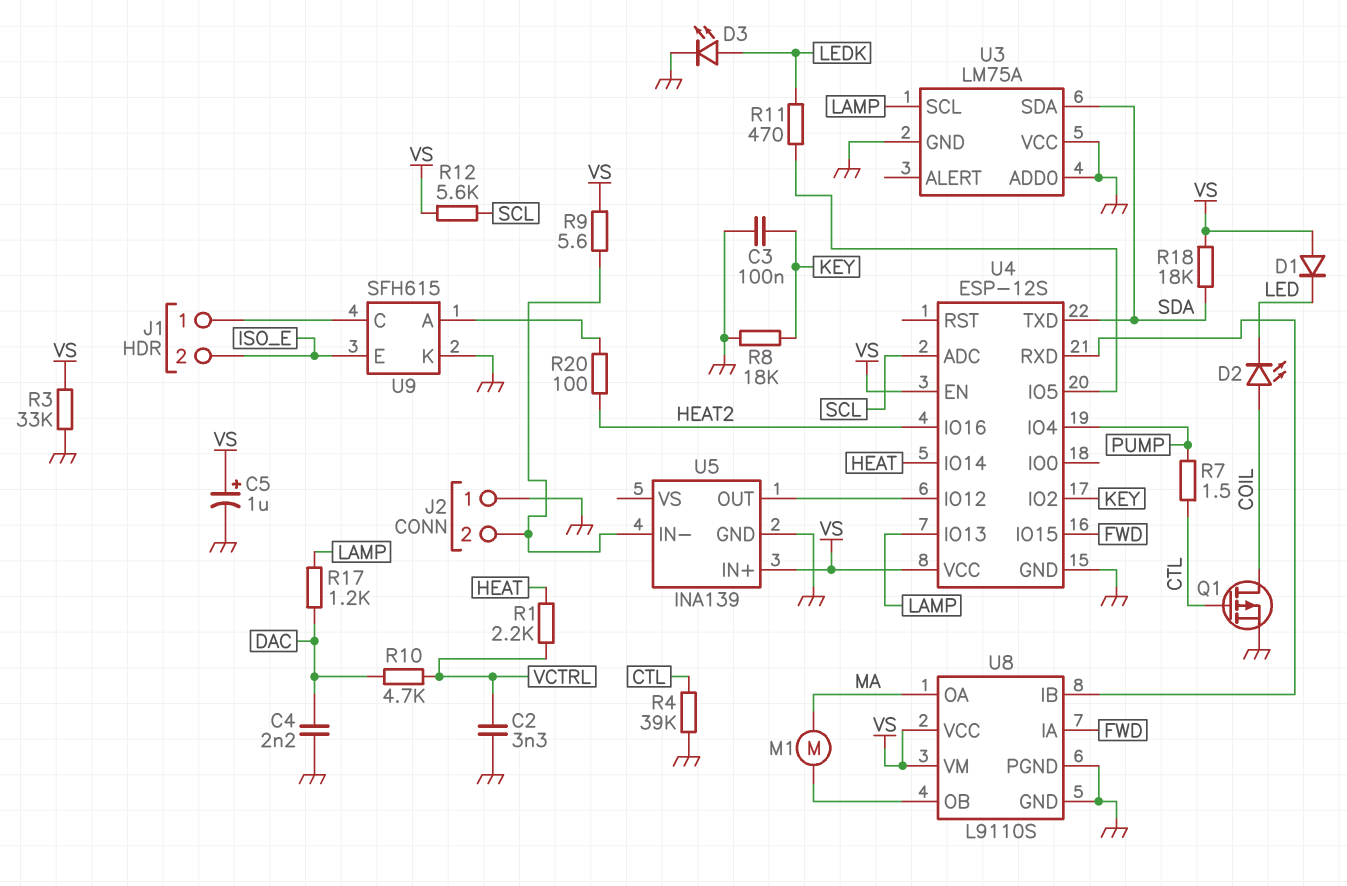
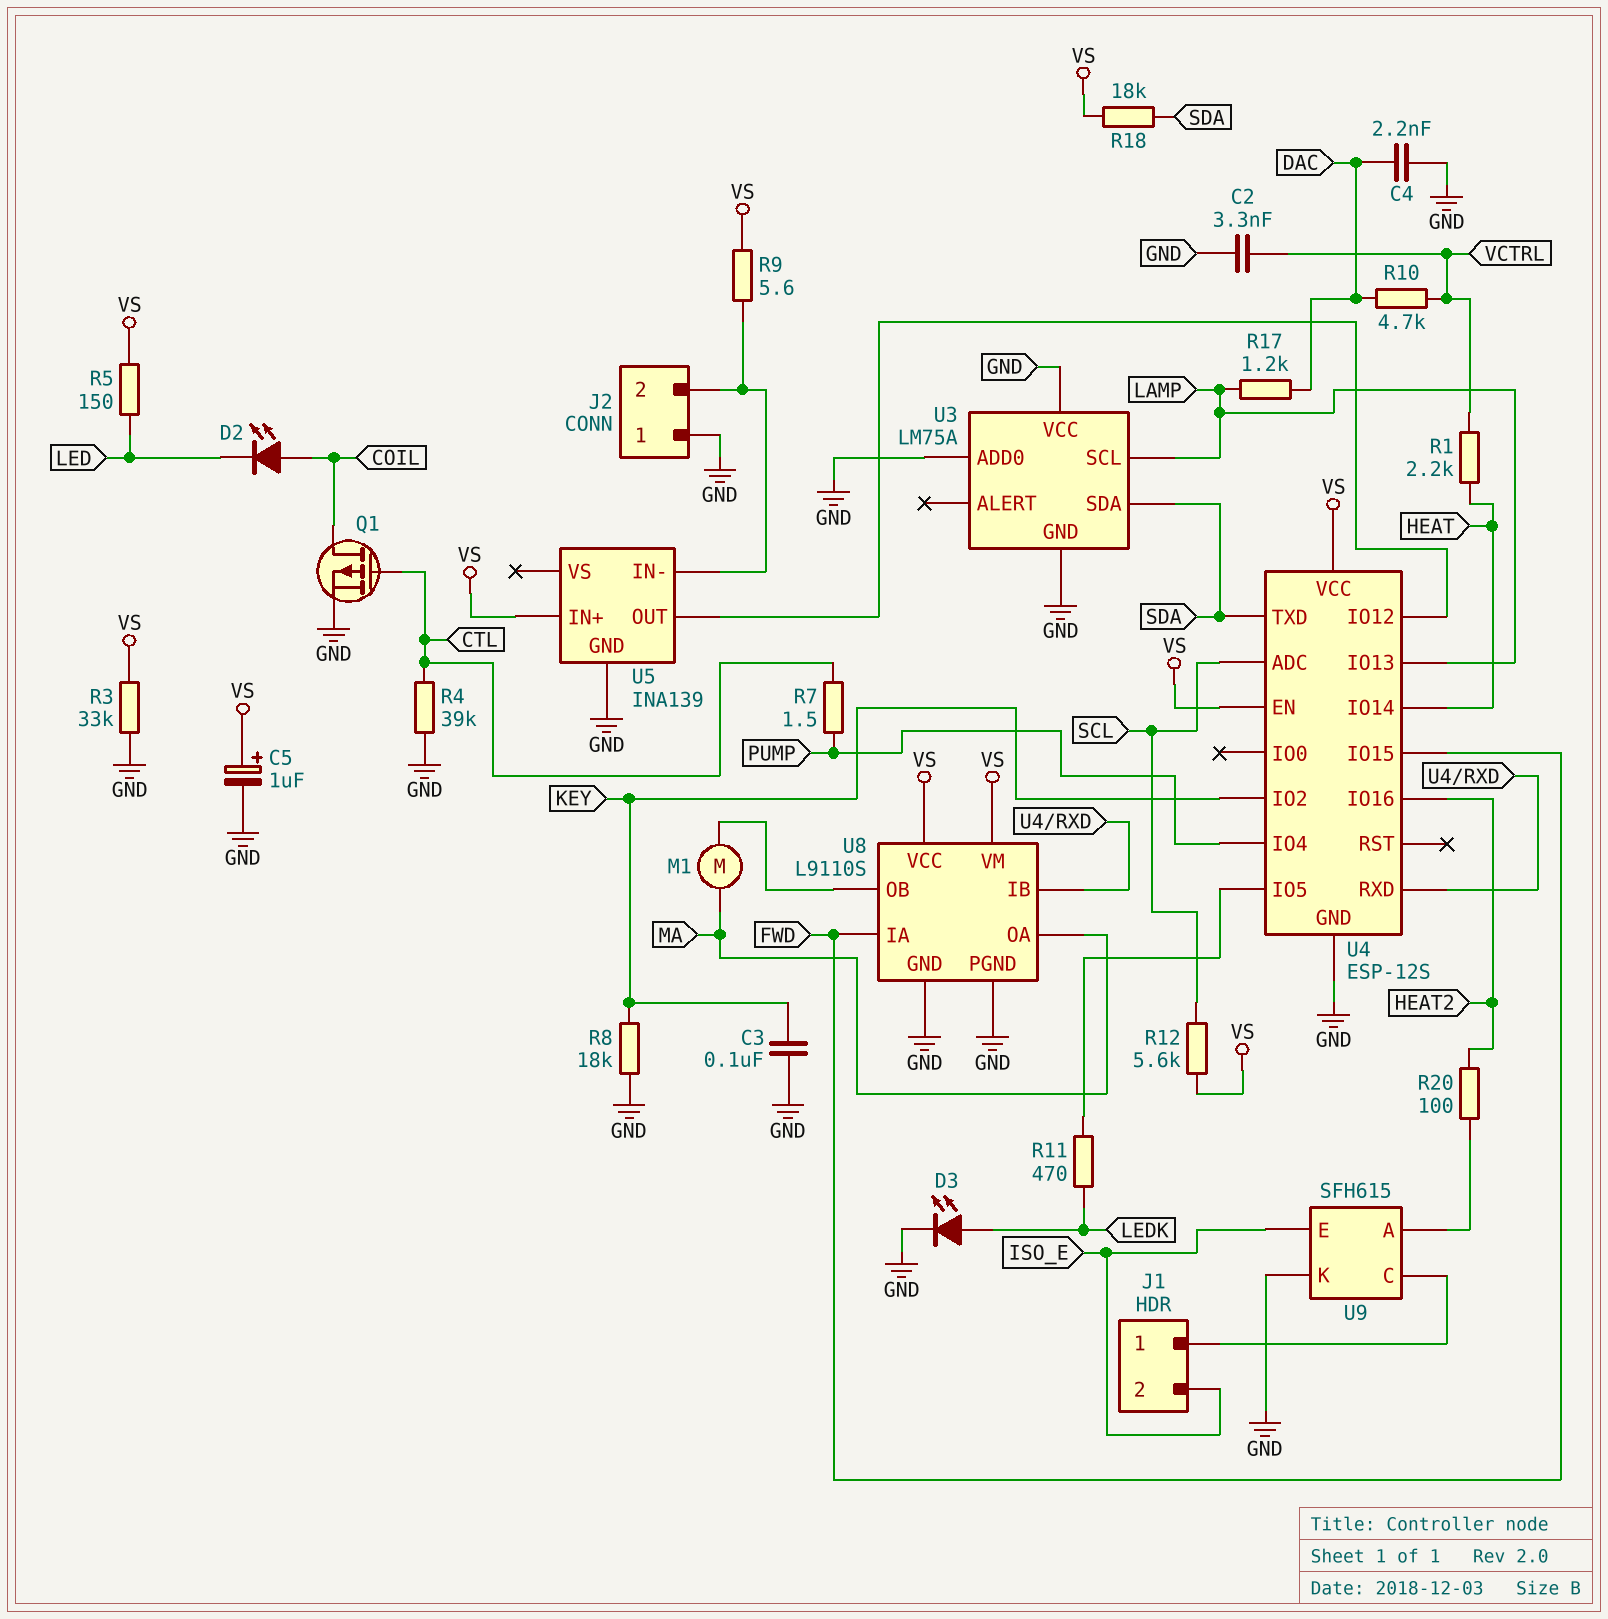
D1: diode (A VS, K LED) -> none
R5: none -> 150 (LED, VS)

